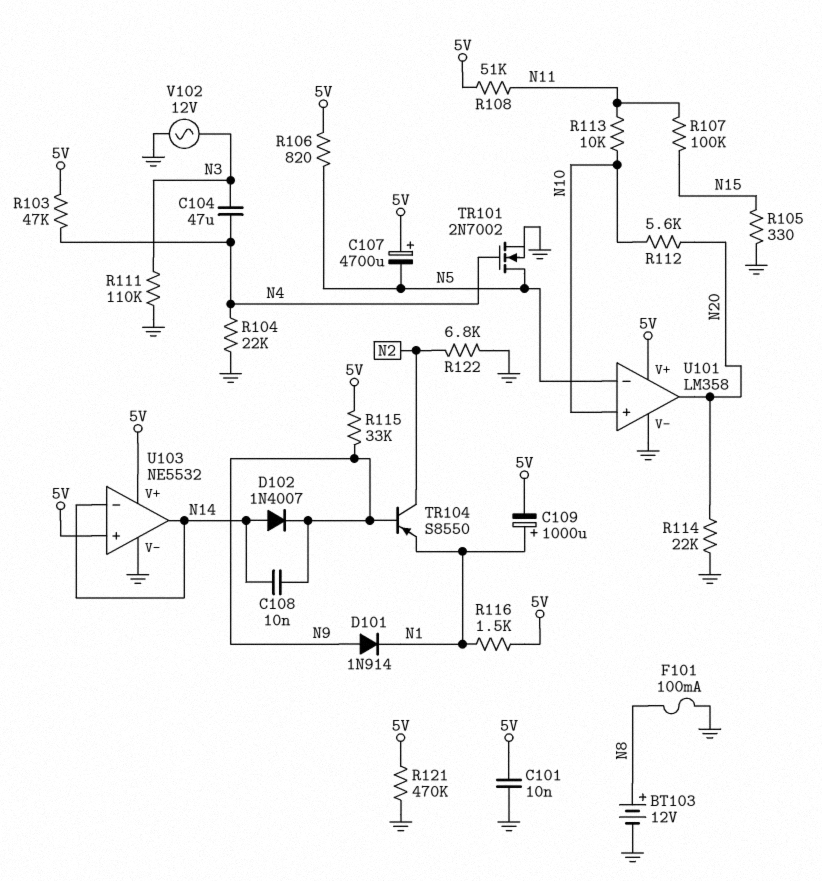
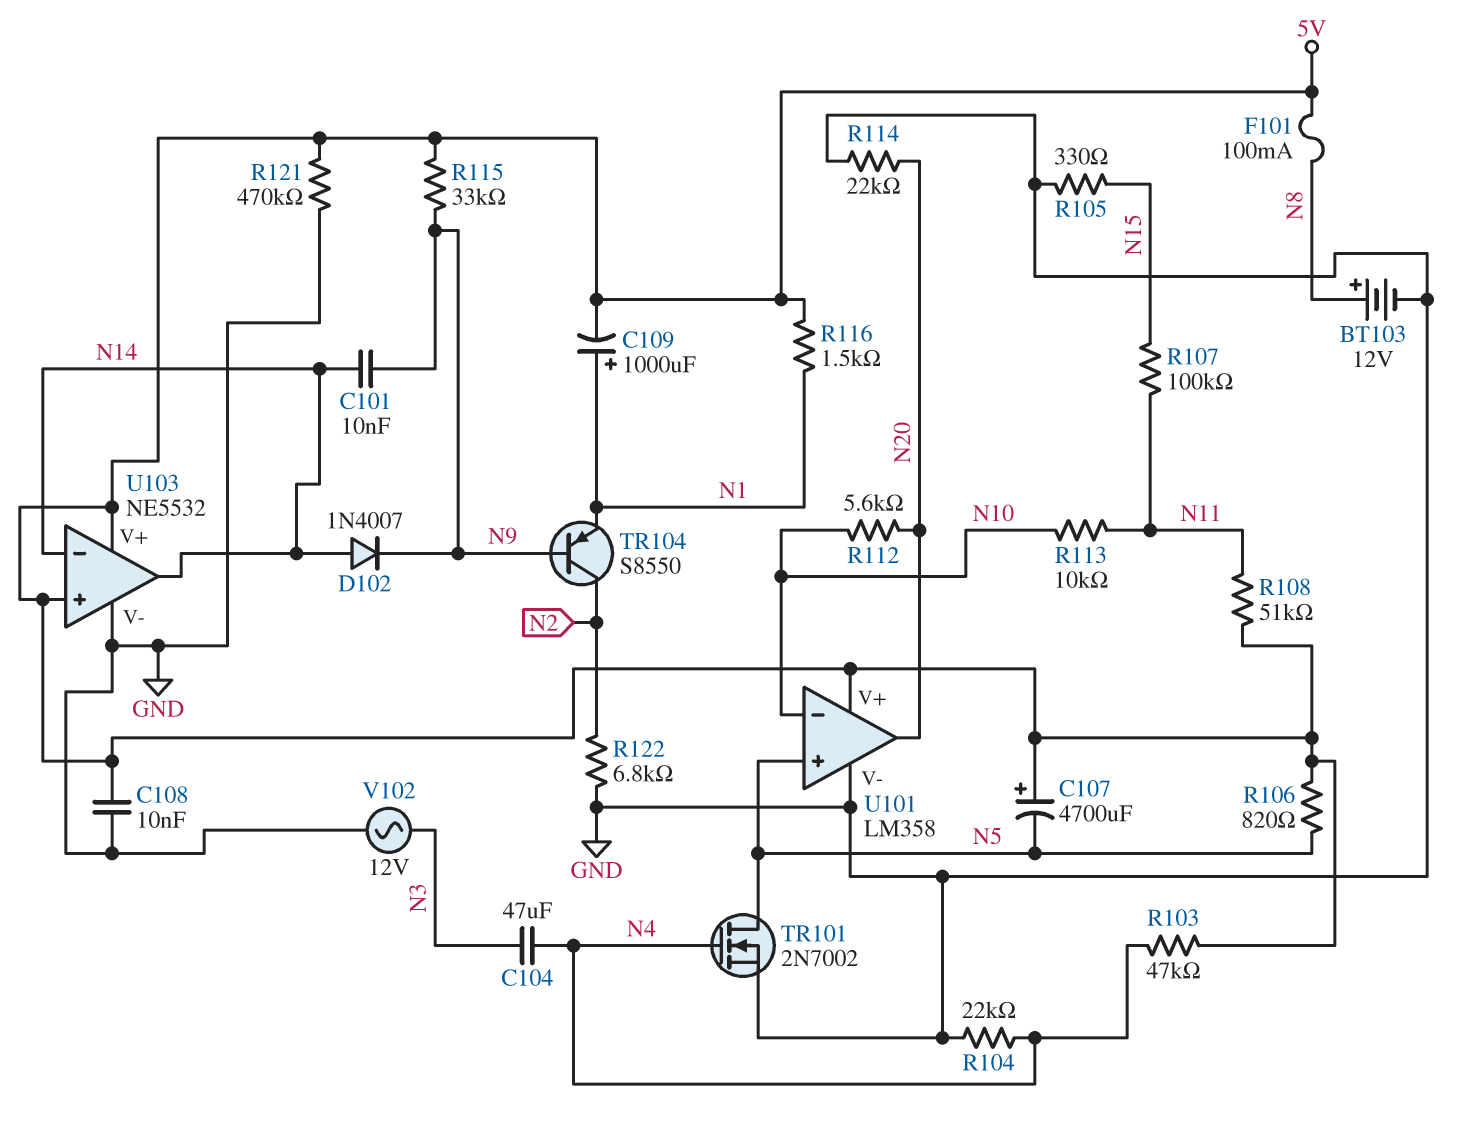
C101: 10nF (5V, GND) -> 10nF (N9, N14)
C108: 10nF (N9, N14) -> 10nF (5V, GND)
D101: diode 1N914 (A N9, K N1) -> none
F101: 100mA (GND, N8) -> 100mA (5V, N8)
R111: 110k (GND, N3) -> none
U101 pin in+: N10 -> N5
U101 pin in-: N5 -> N10

